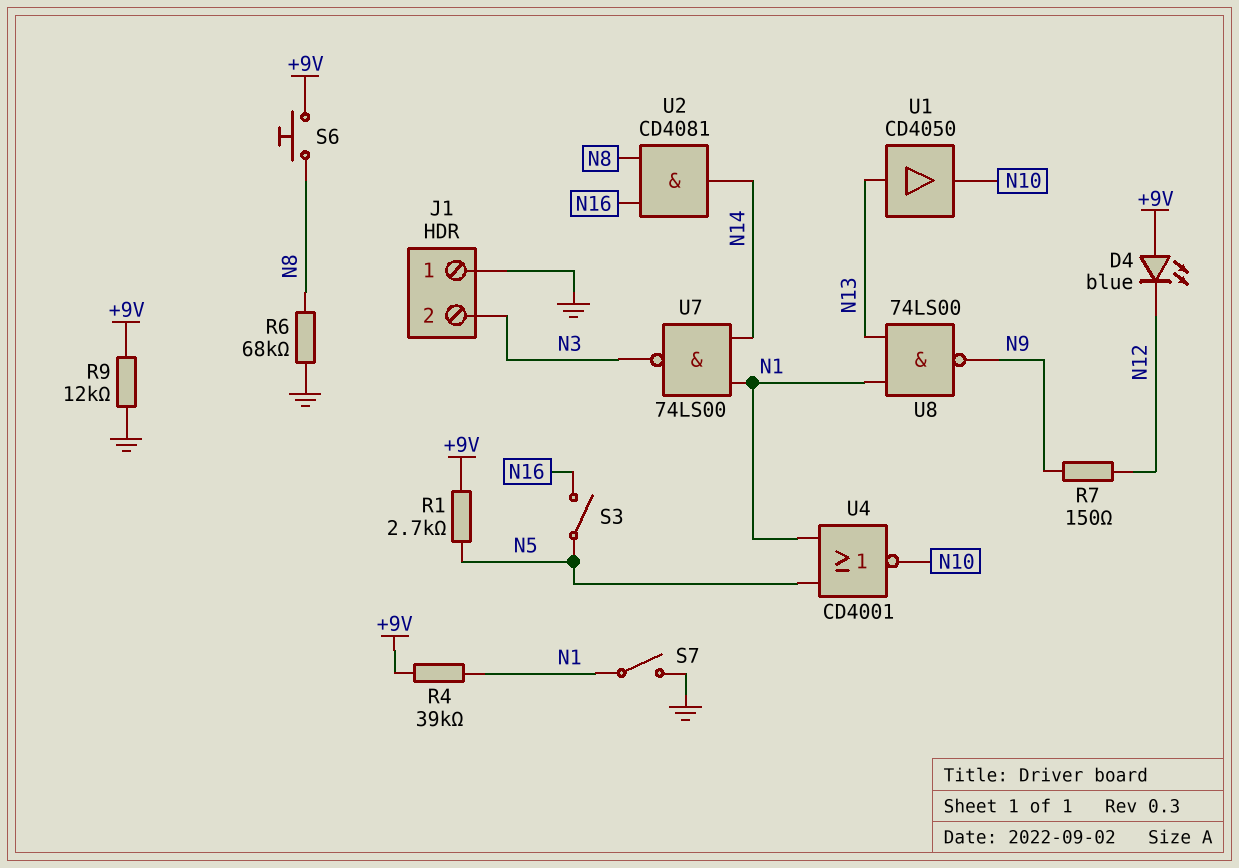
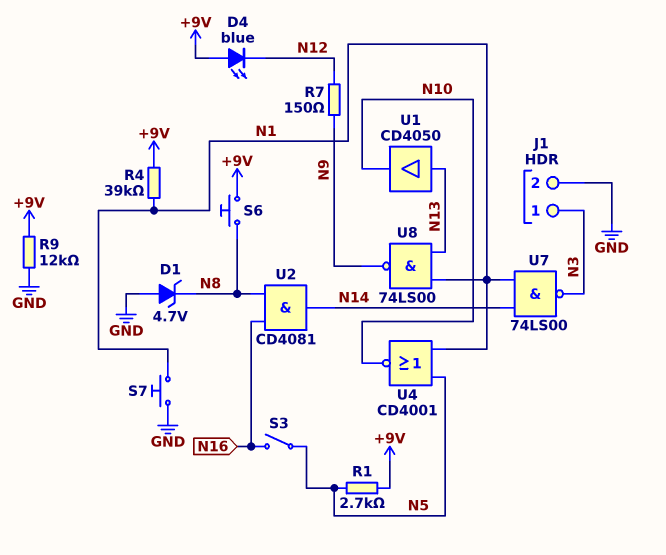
D1: none -> zener 4.7V (A GND, K N8)
J1 pin 1: GND -> N3
J1 pin 2: N3 -> GND
R6: 68k (GND, N8) -> none
S7: switch (GND, N1) -> button (GND, N1)

